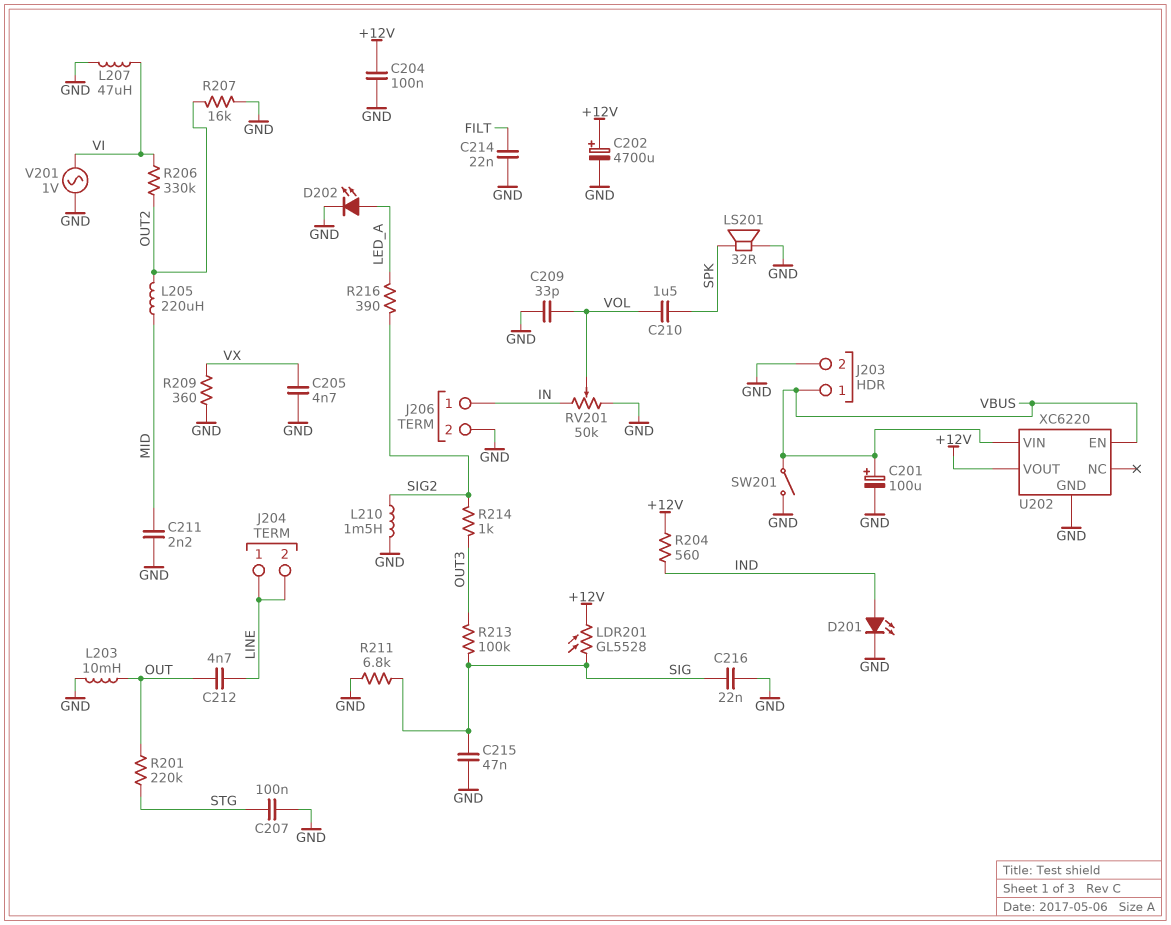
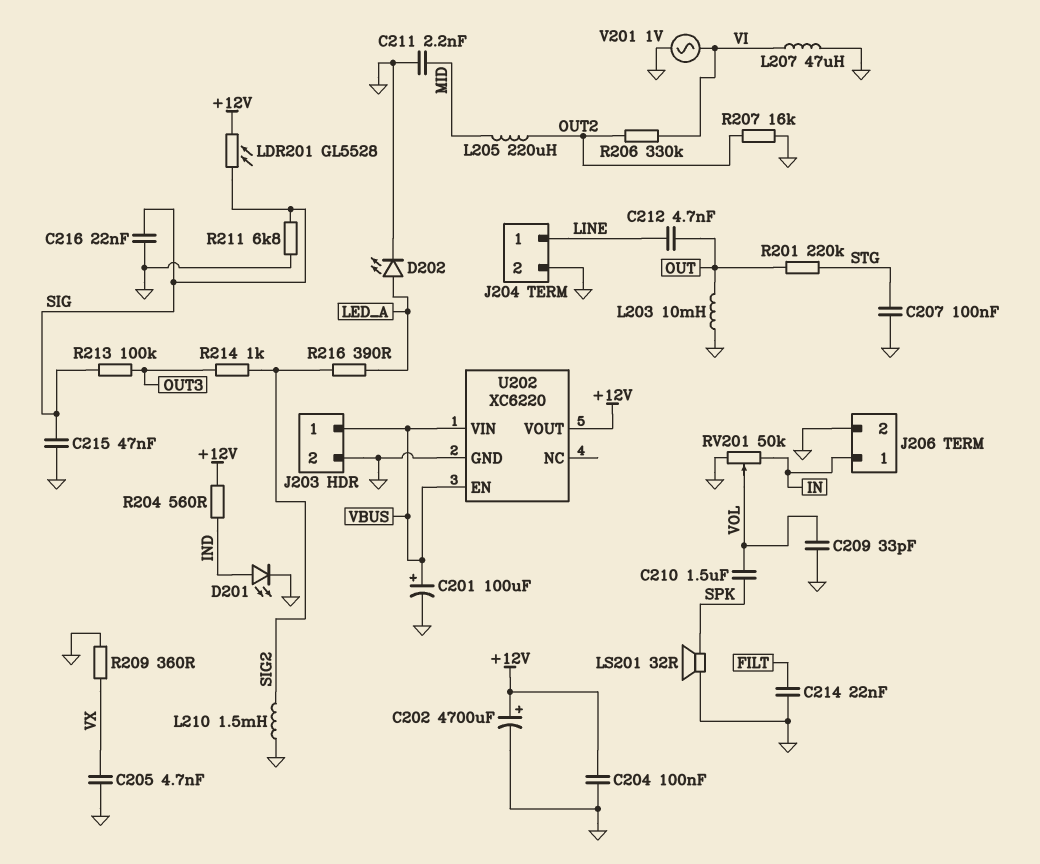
J204 pin 2: LINE -> GND
SW201: switch (GND, VBUS) -> none

